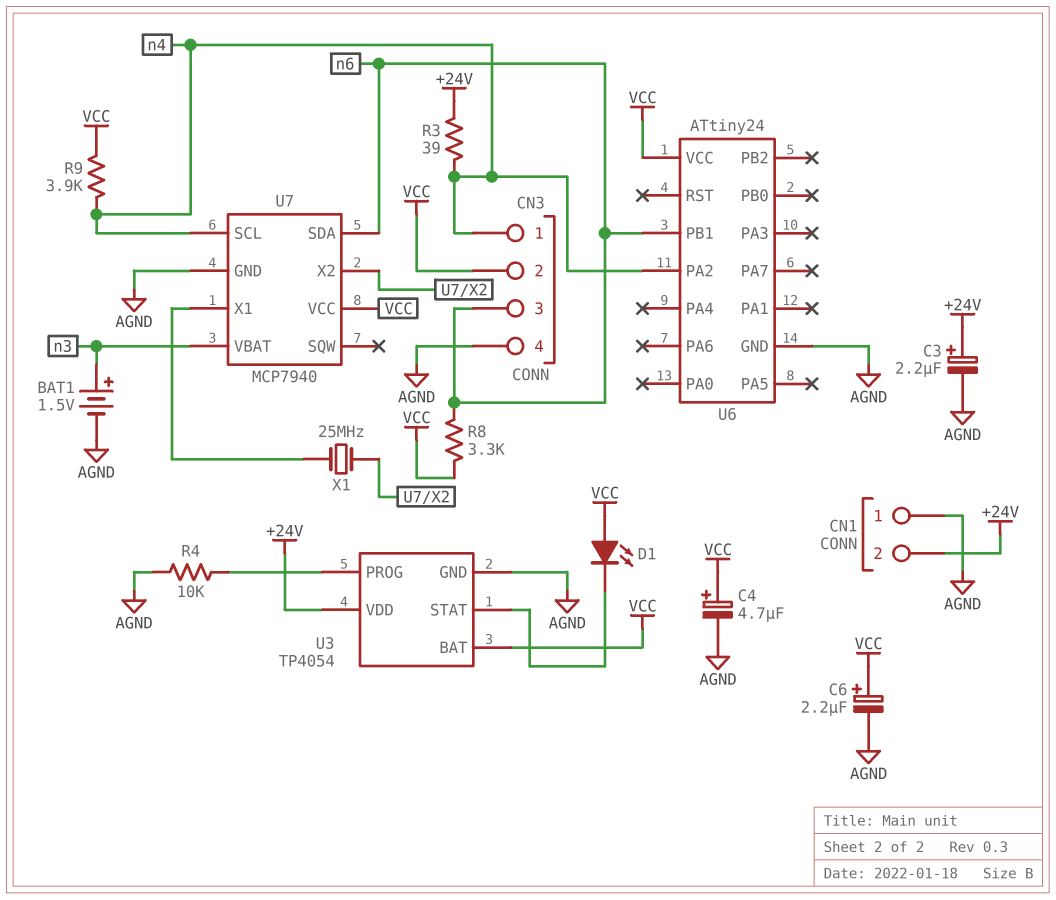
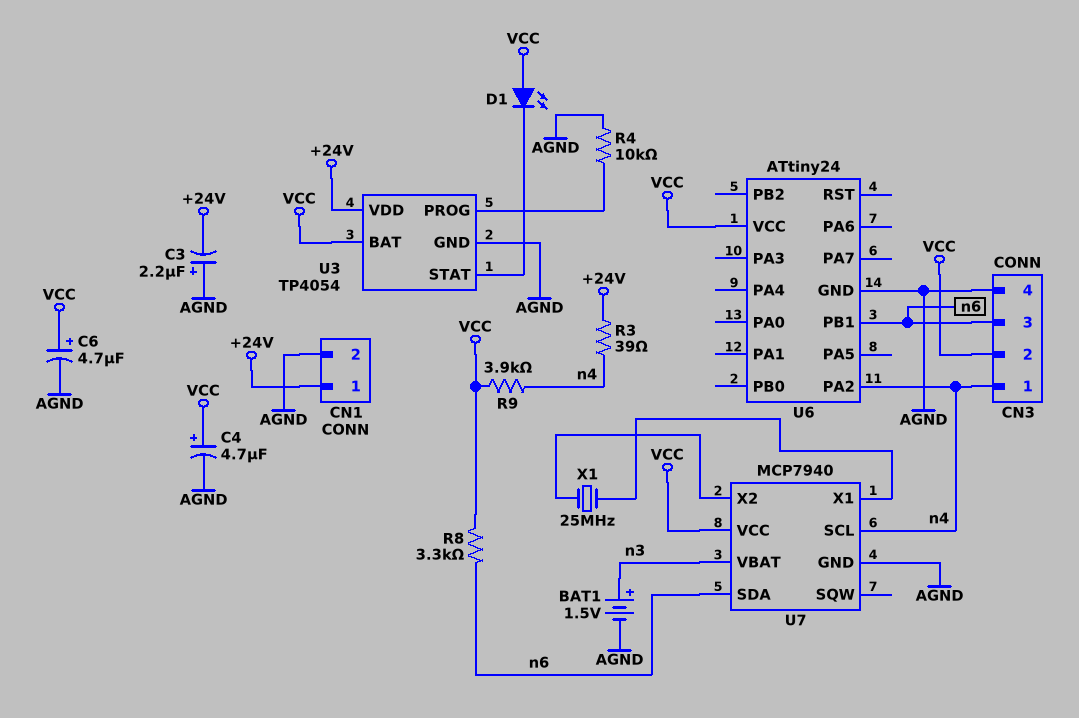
C3: 2.2uF (plus +24V, minus AGND) -> 2.2uF (plus AGND, minus +24V)
C6: 2.2uF (plus VCC, minus AGND) -> 4.7uF (plus VCC, minus AGND)
CN1 pin 1: AGND -> +24V
CN1 pin 2: +24V -> AGND

